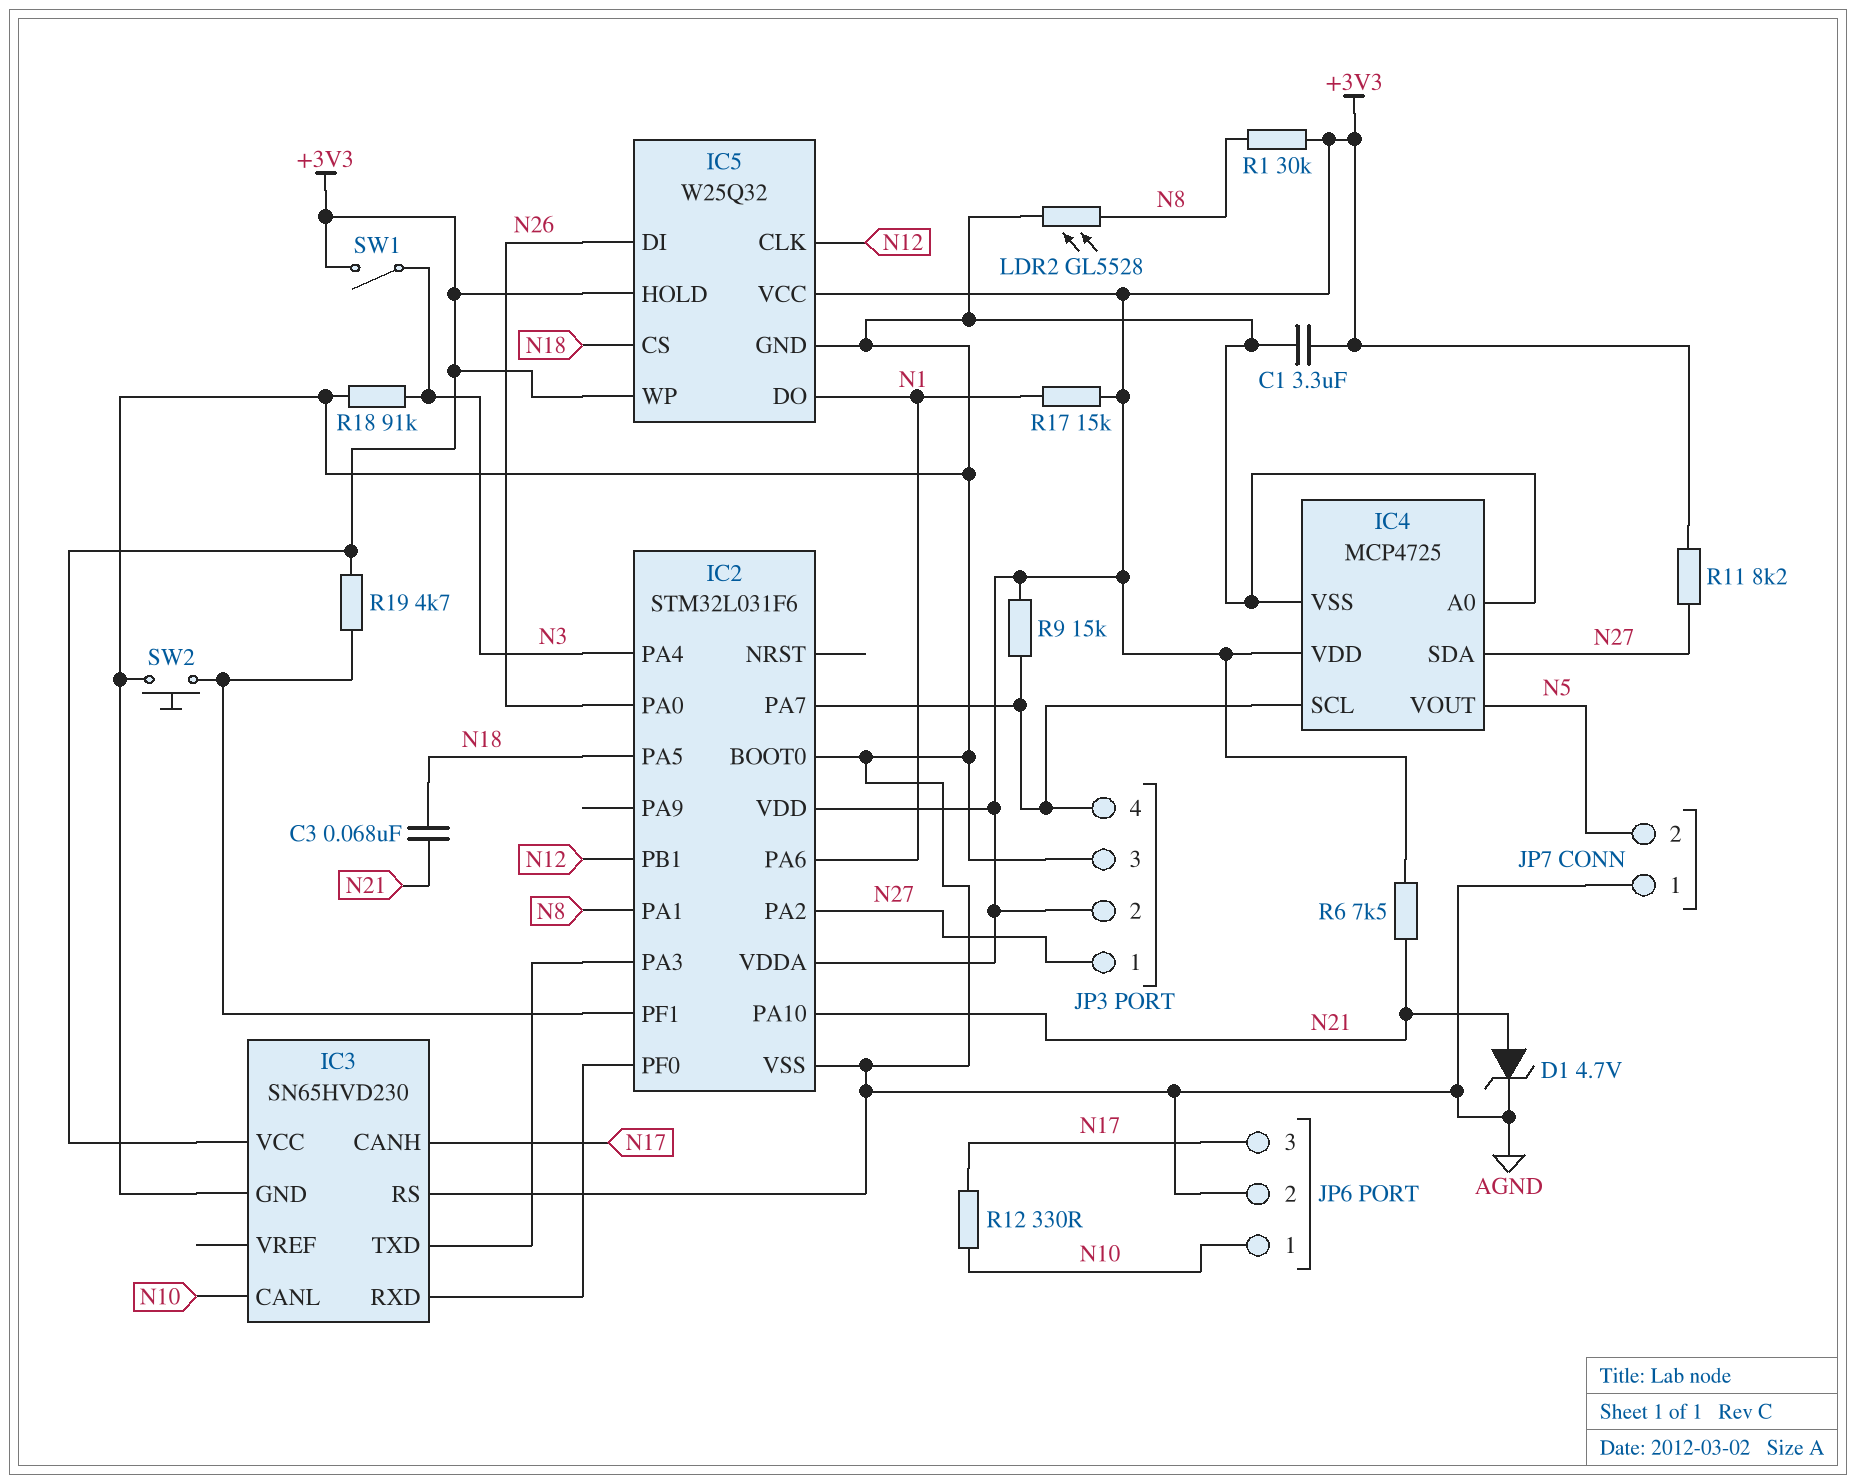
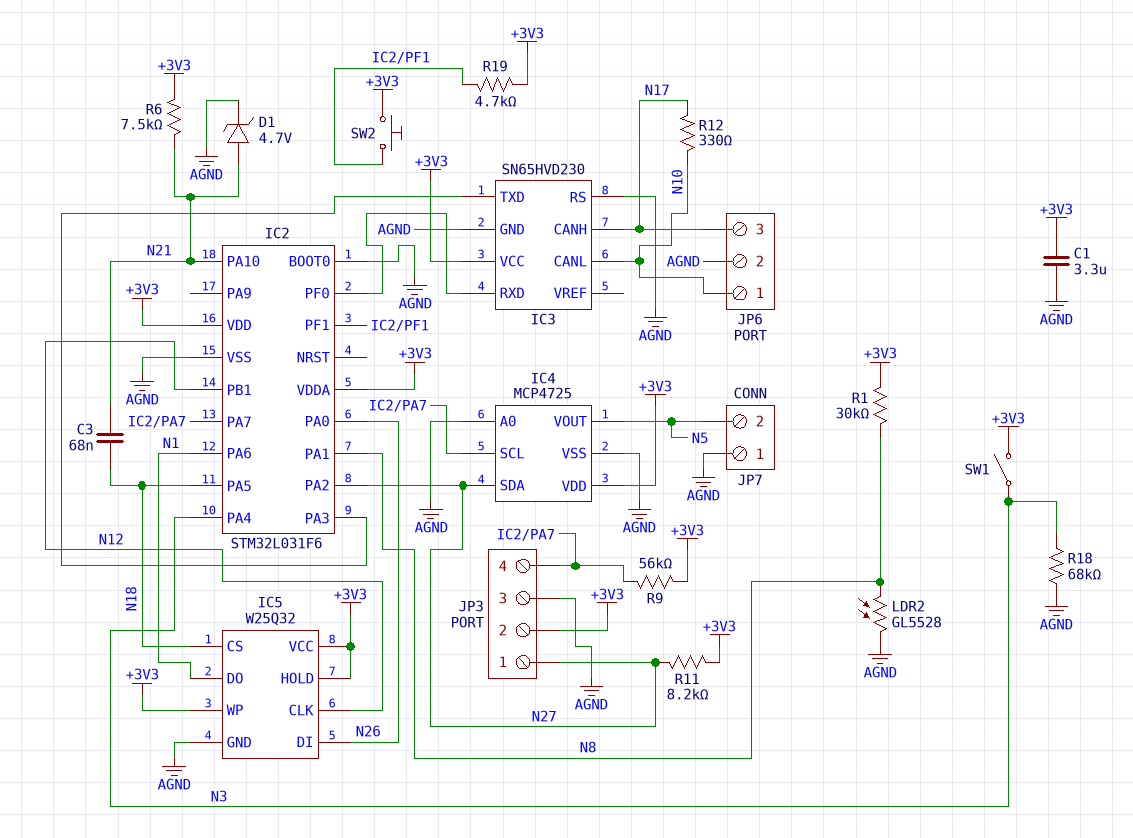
R9: 15k (+3V3, IC2/PA7) -> 56k (+3V3, IC2/PA7)
R17: 15k (+3V3, N1) -> none
R18: 91k (AGND, N3) -> 68k (AGND, N3)
SW2: button (AGND, IC2/PF1) -> button (+3V3, IC2/PF1)

